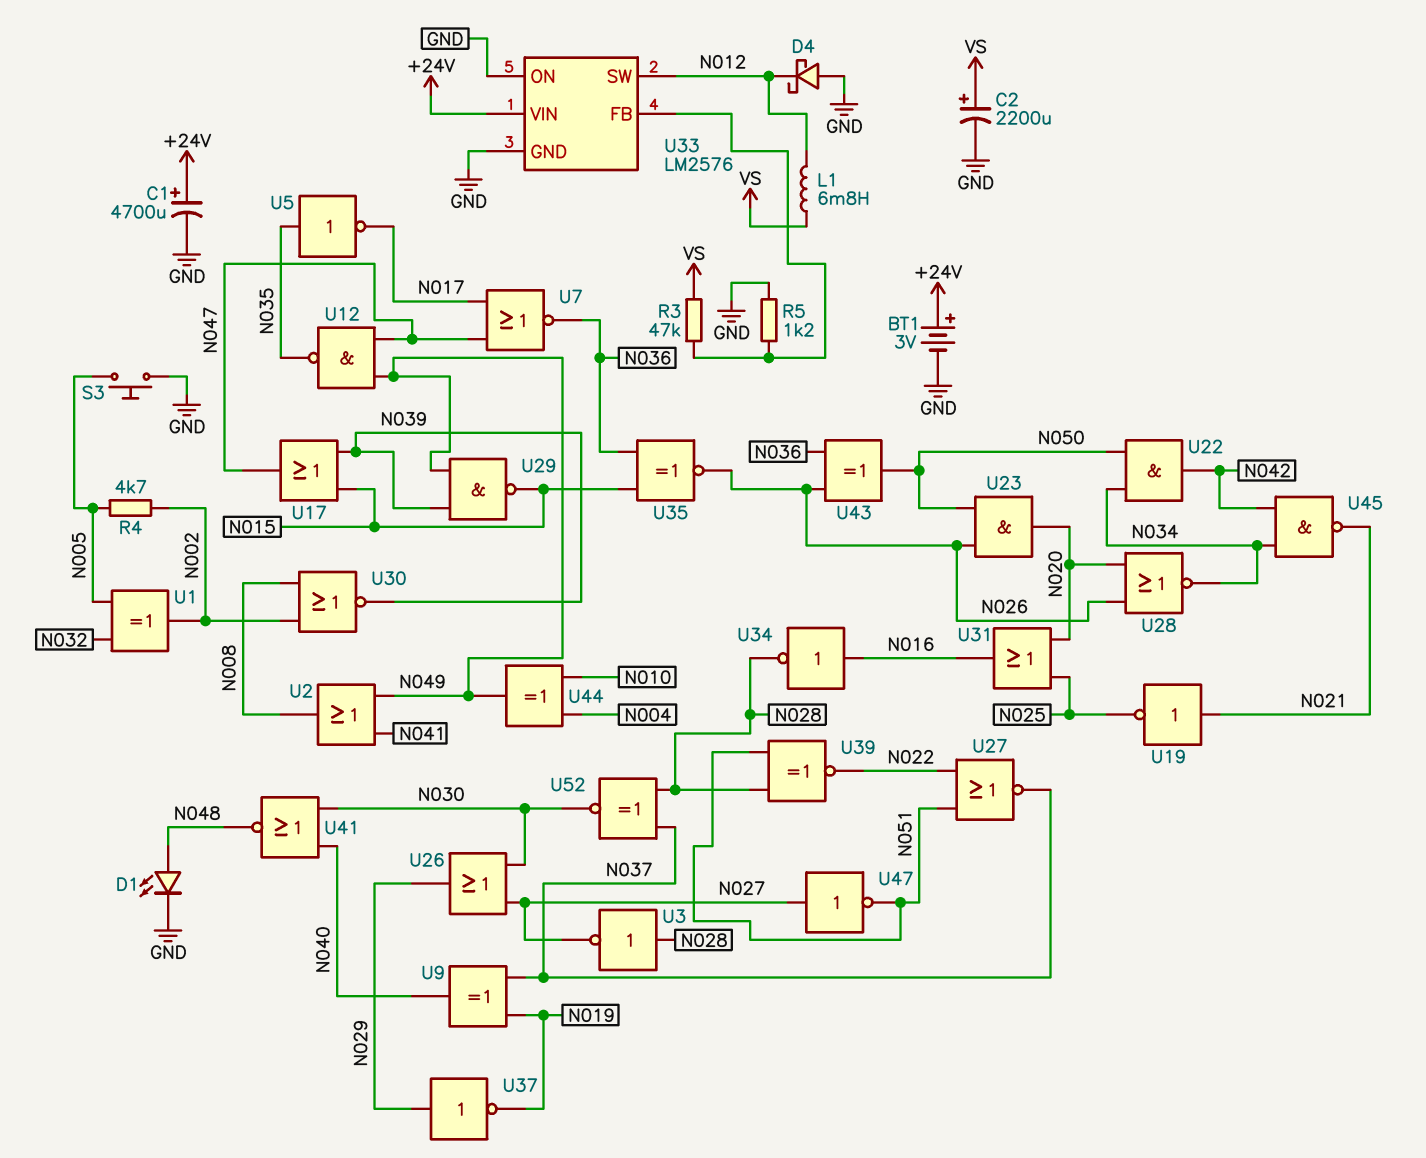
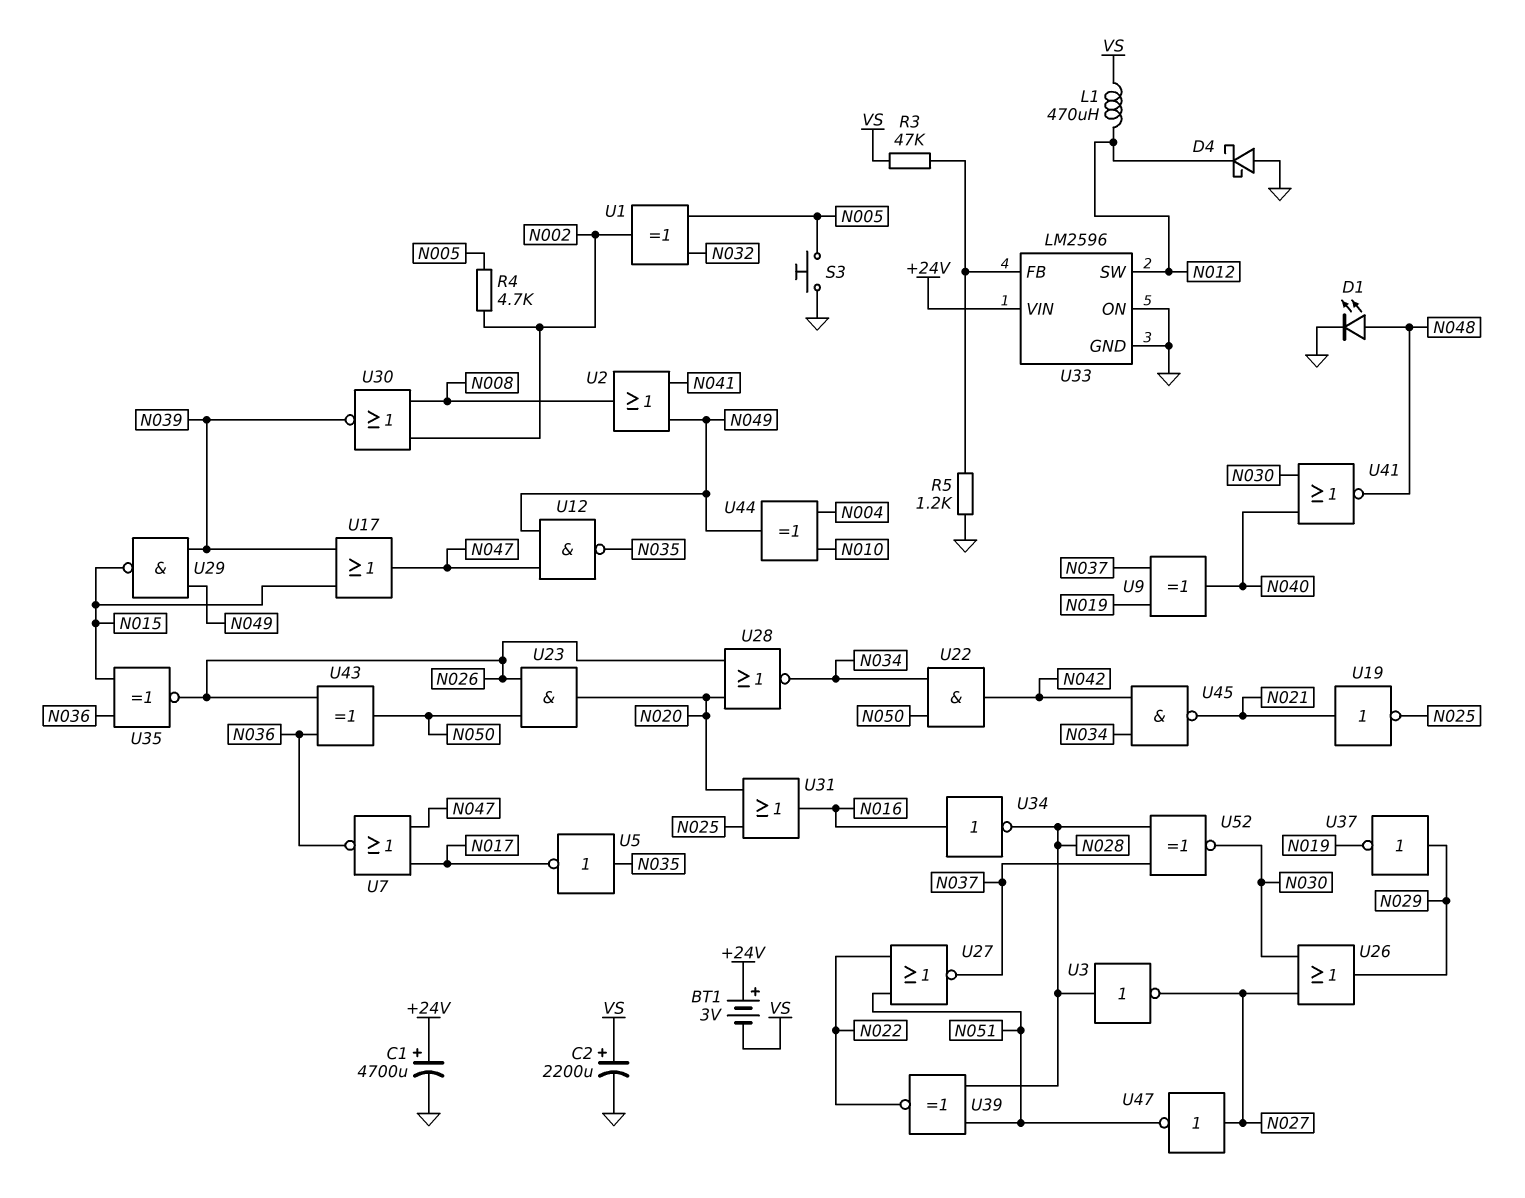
BT1: 3V (plus +24V, minus GND) -> 3V (plus +24V, minus VS)
L1: 6.8mH (N012, VS) -> 470uH (N012, VS)
U33: LM2576 -> LM2596

